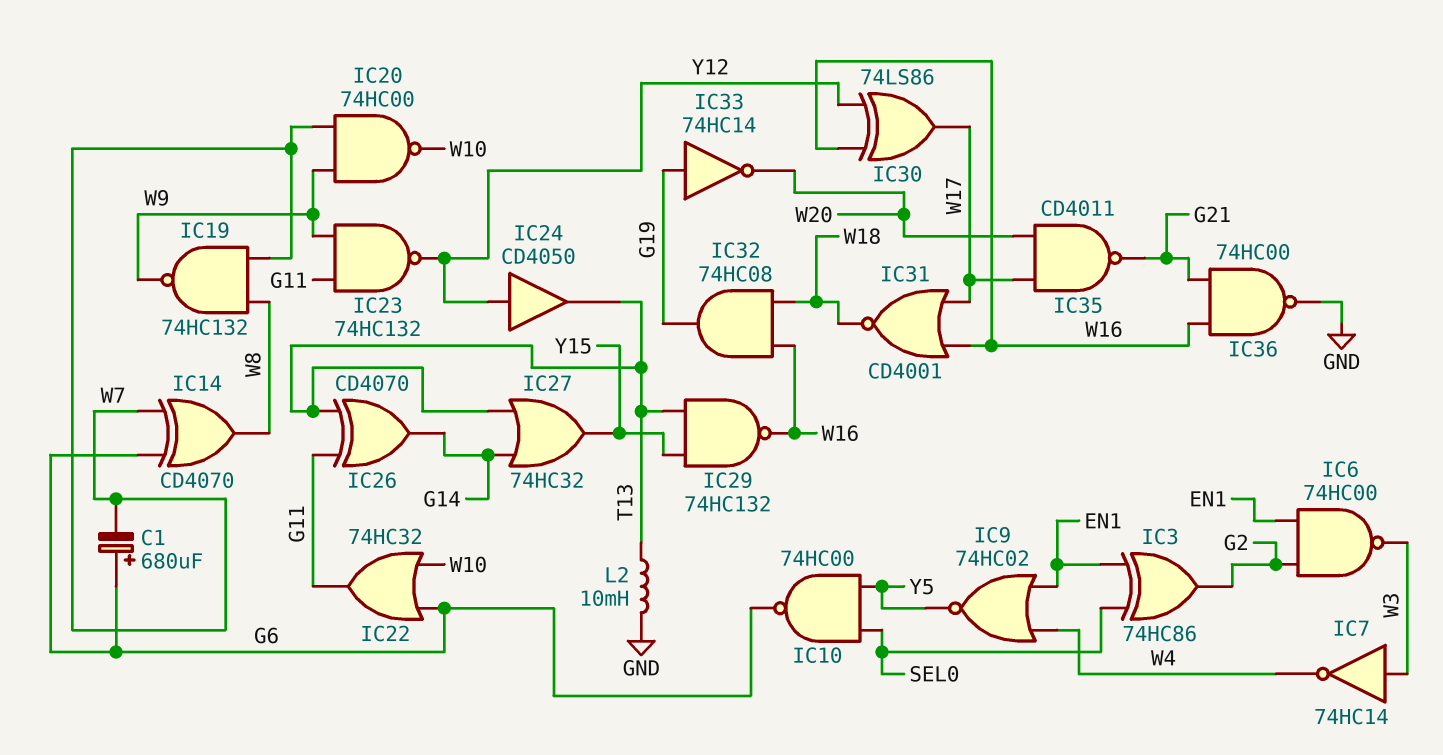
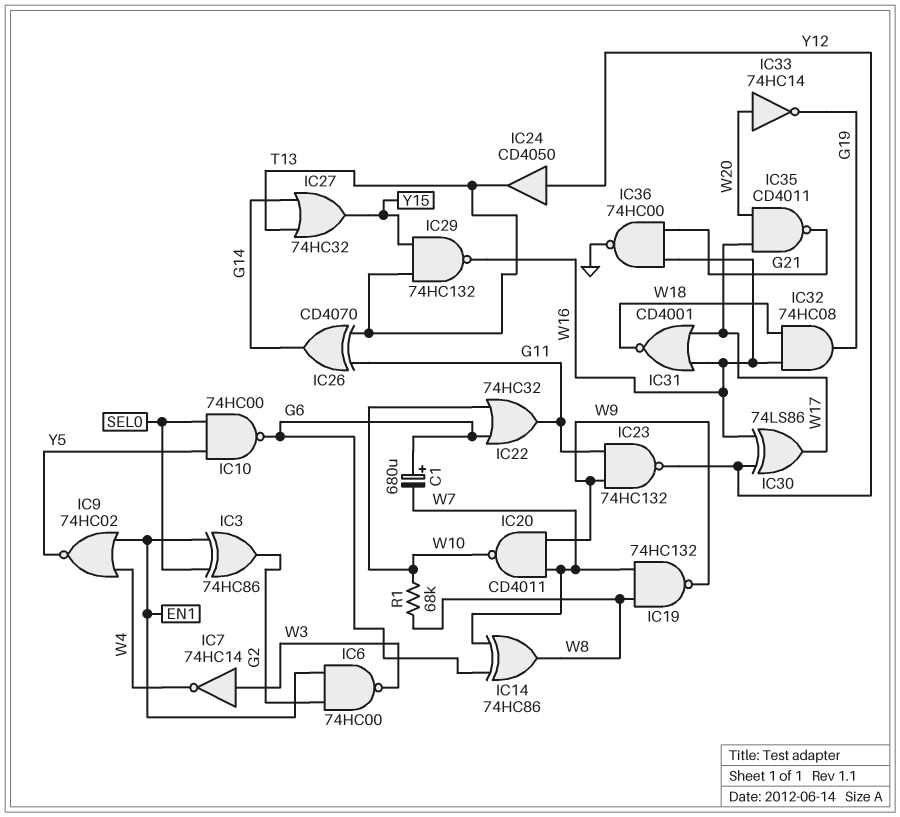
IC14: XOR CD4070 (in G6, in W7, out W8) -> XOR 74HC86 (in G6, in W7, out W8)
IC20: NAND 74HC00 (in W7, in W9, out W10) -> NAND CD4011 (in W7, in W9, out W10)
IC33: NOT 74HC14 (in G19, out W20) -> NOT 74HC14 (in W20, out G19)
L2: 10mH (GND, T13) -> none
R1: none -> 68k (W8, W10)

